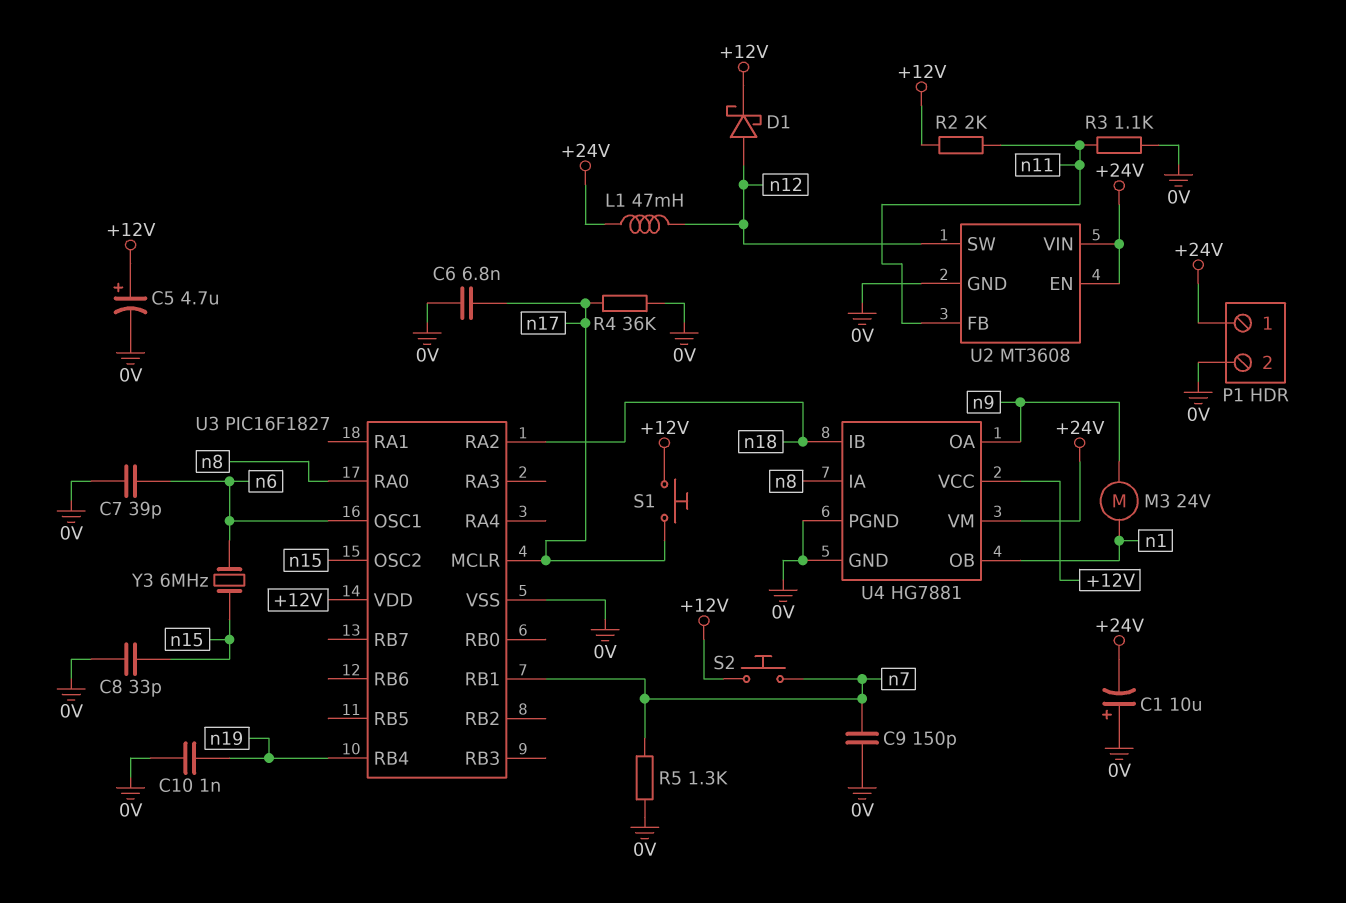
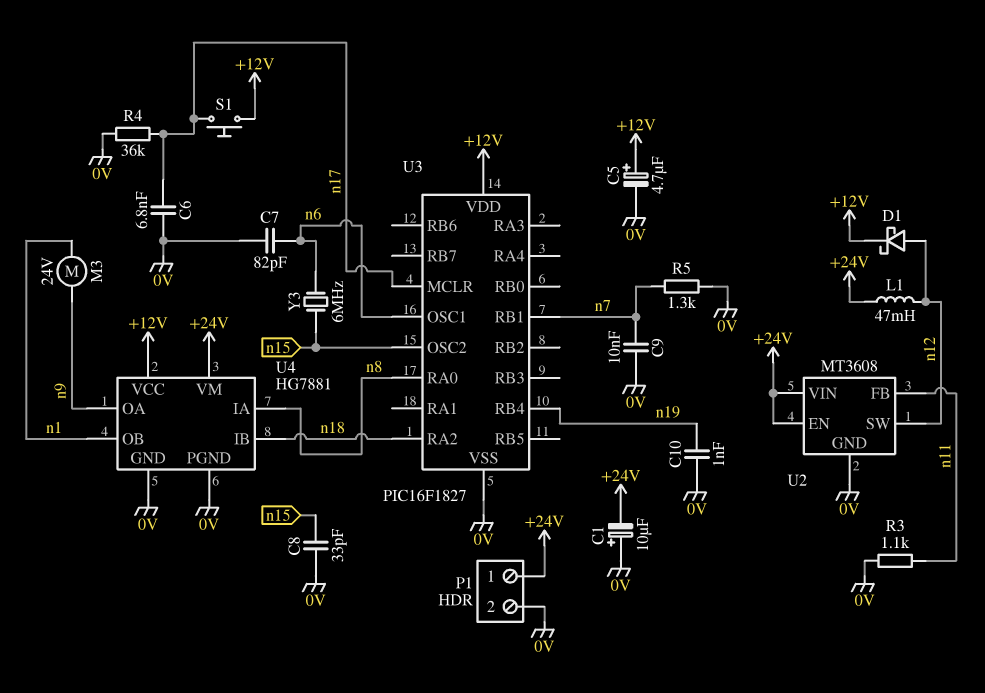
C7: 39pF (0V, n6) -> 82pF (0V, n6)
C9: 150pF (0V, n7) -> 10nF (0V, n7)
R2: 2k (+12V, n11) -> none
S2: button (+12V, n7) -> none

